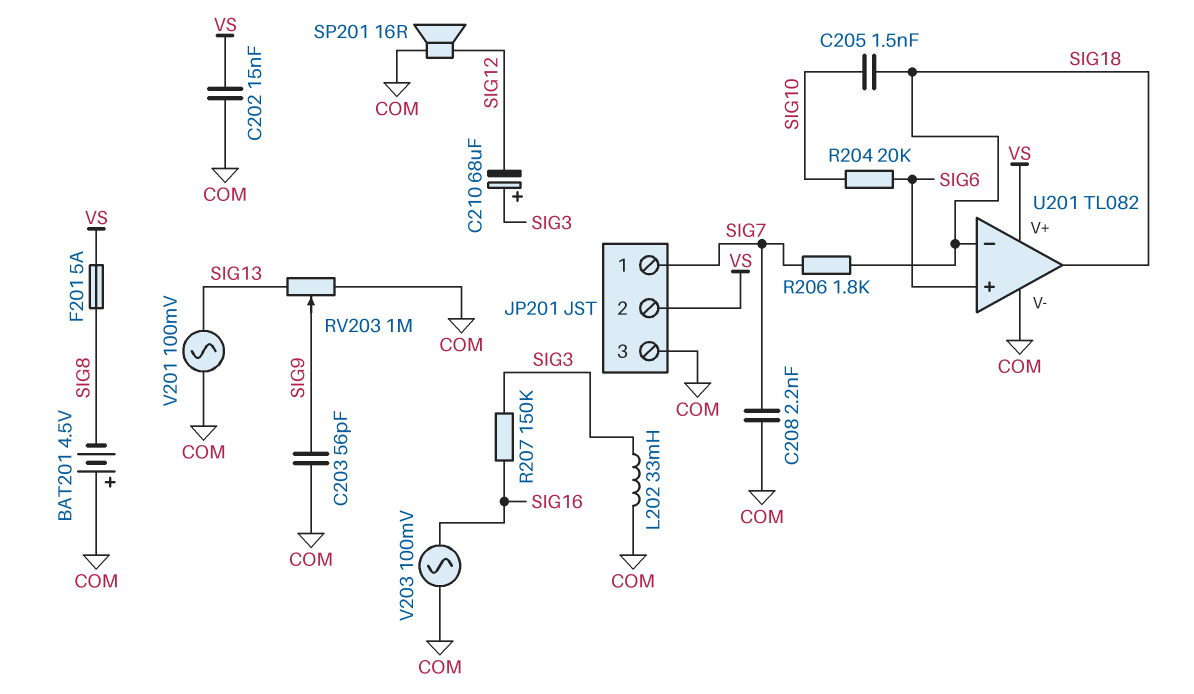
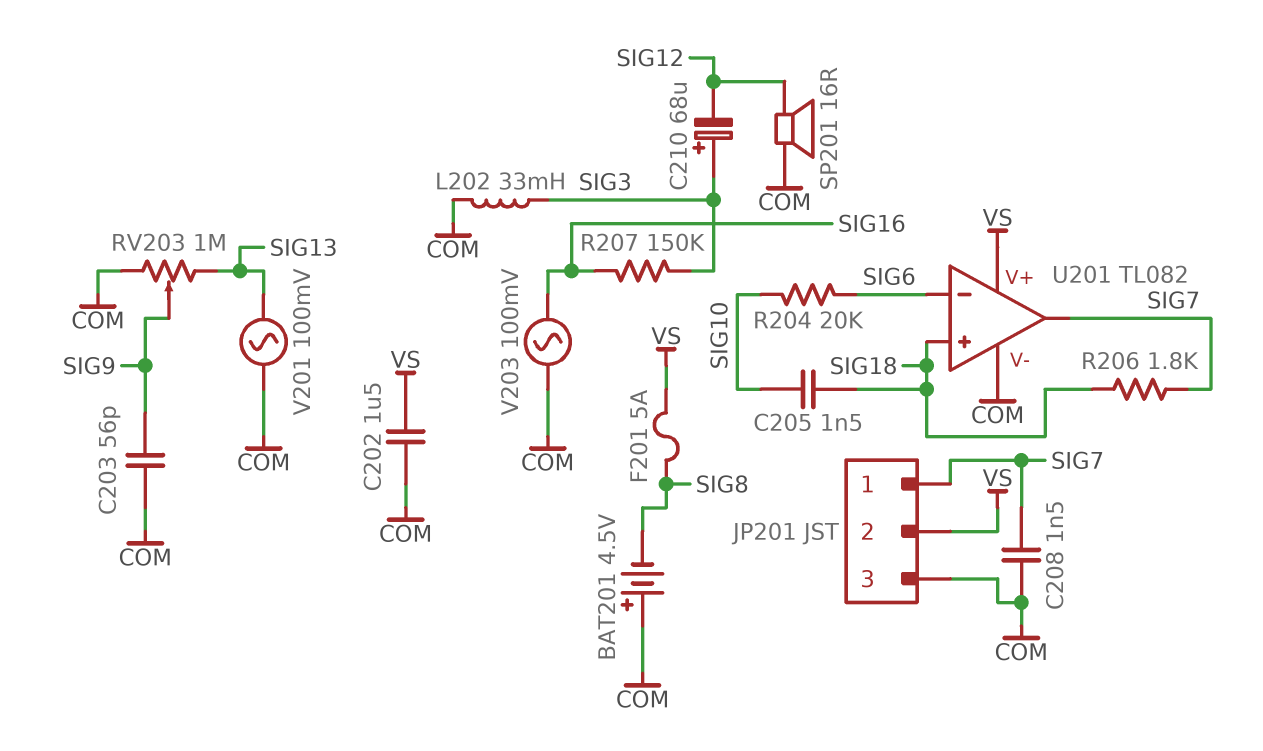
C202: 15nF (COM, VS) -> 1.5uF (COM, VS)
C208: 2.2nF (COM, SIG7) -> 1.5nF (COM, SIG7)
U201 pin in+: SIG6 -> SIG18
U201 pin in-: SIG18 -> SIG6
U201 pin out: SIG18 -> SIG7

